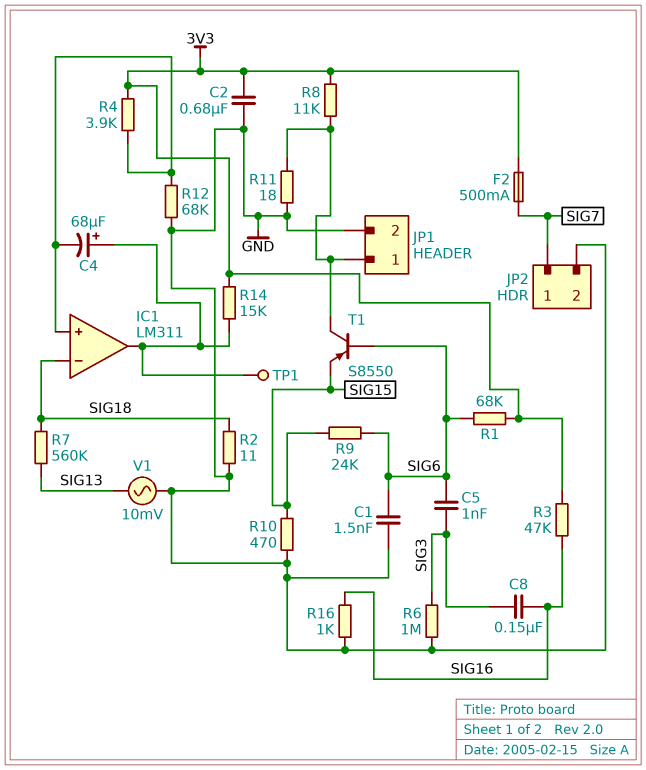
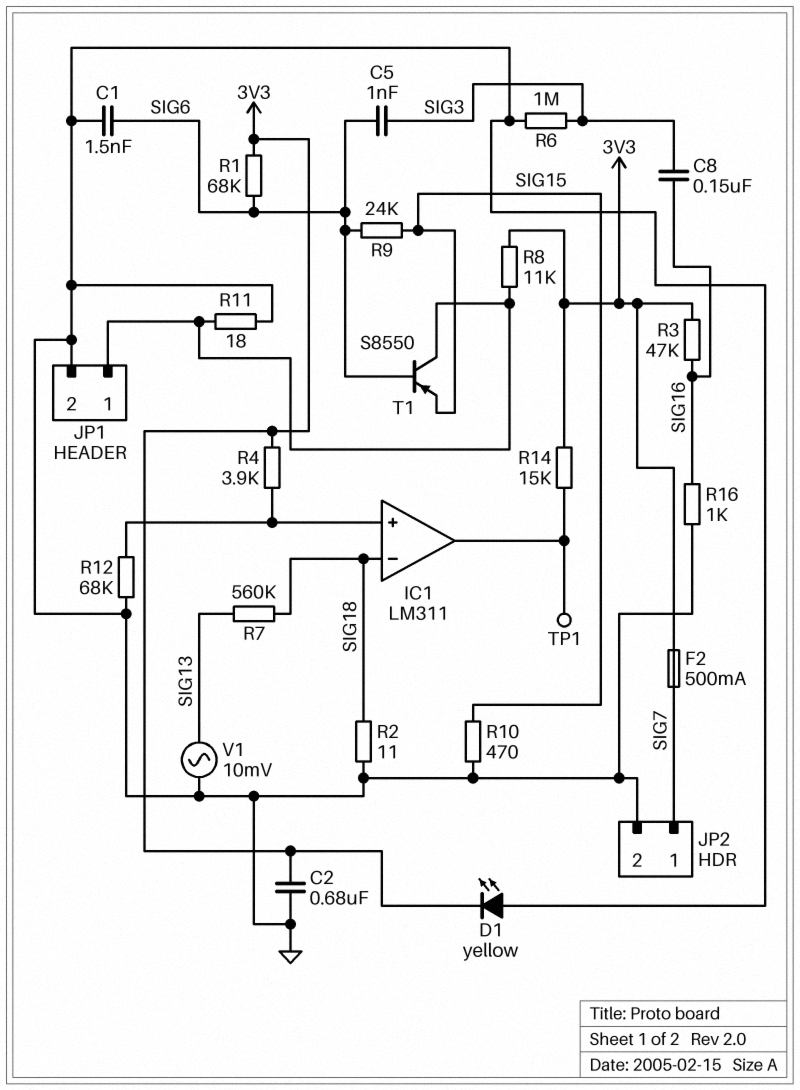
C4: 68uF (plus IC1/out, minus IC1/in+) -> none
D1: none -> LED yellow (A GND, K 3V3)

